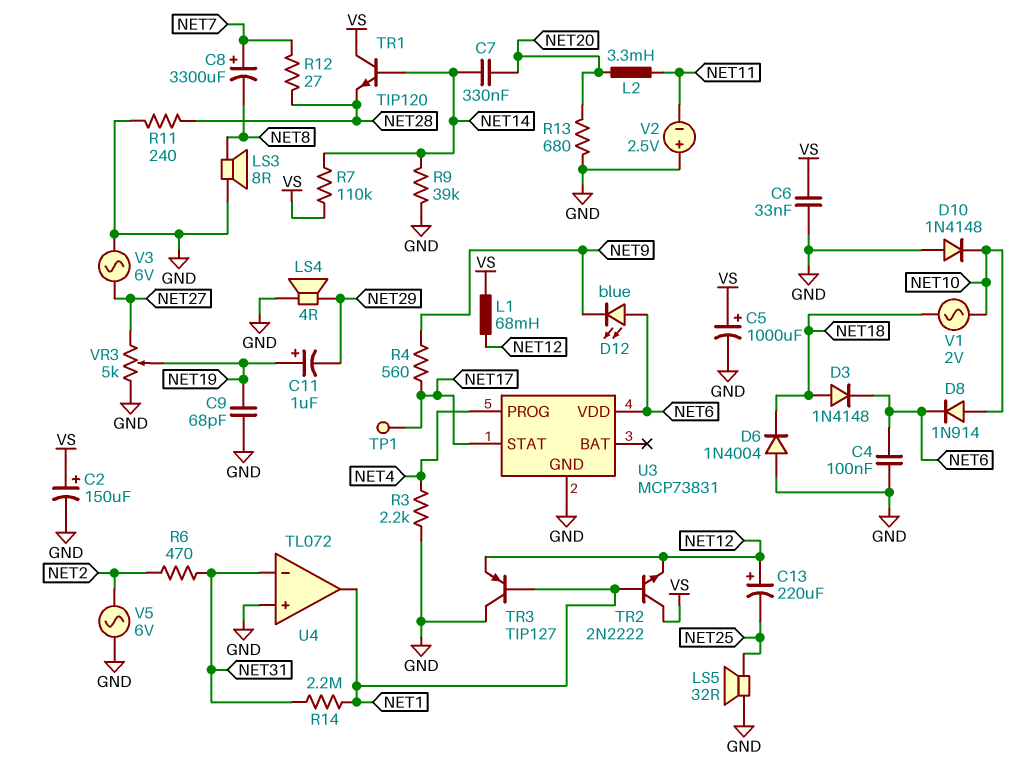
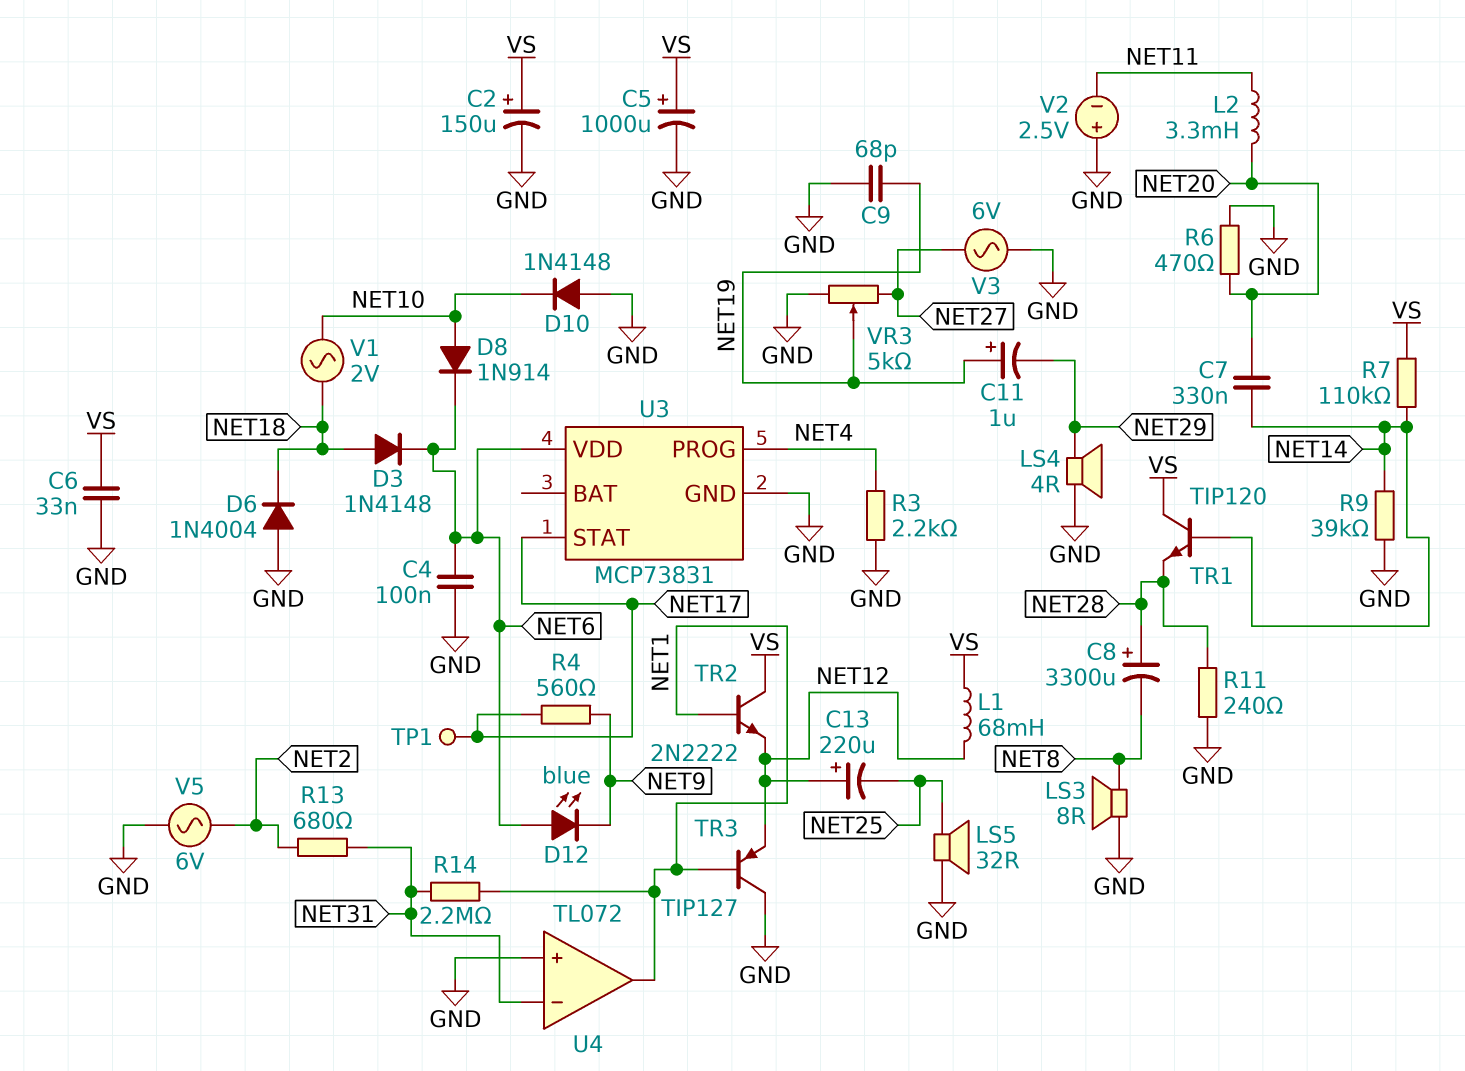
C8: 3300uF (plus NET7, minus NET8) -> 3300uF (plus NET28, minus NET8)
R6: 470 (NET2, NET31) -> 470 (GND, NET20)
R12: 27 (NET7, NET28) -> none
R13: 680 (GND, NET20) -> 680 (NET2, NET31)

